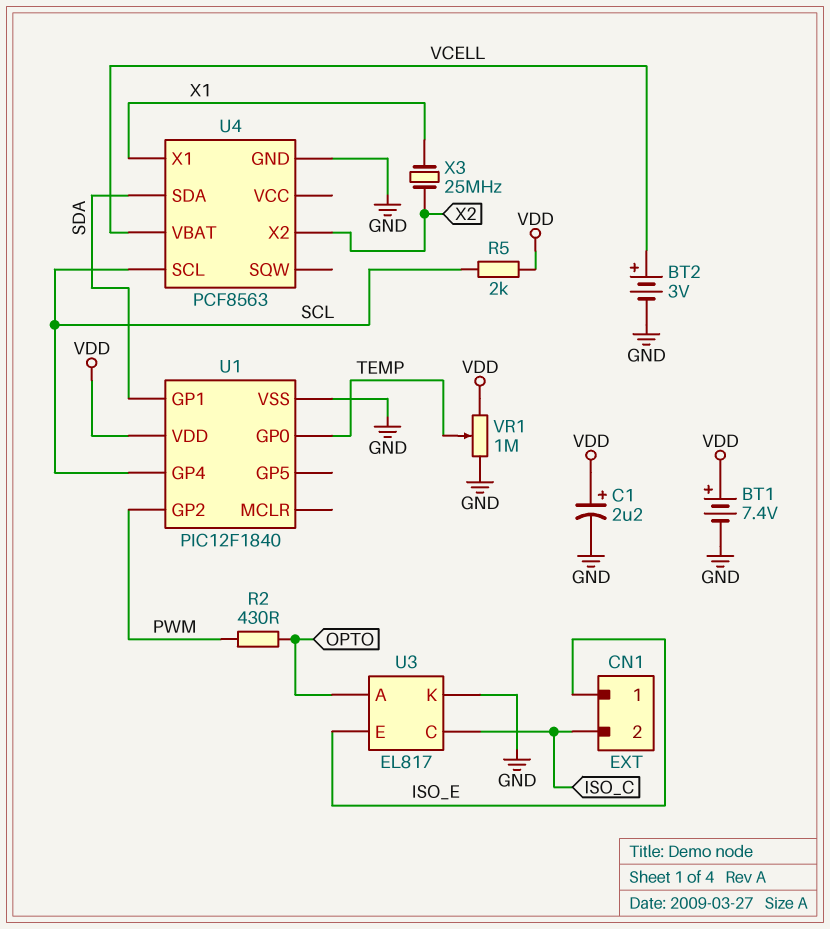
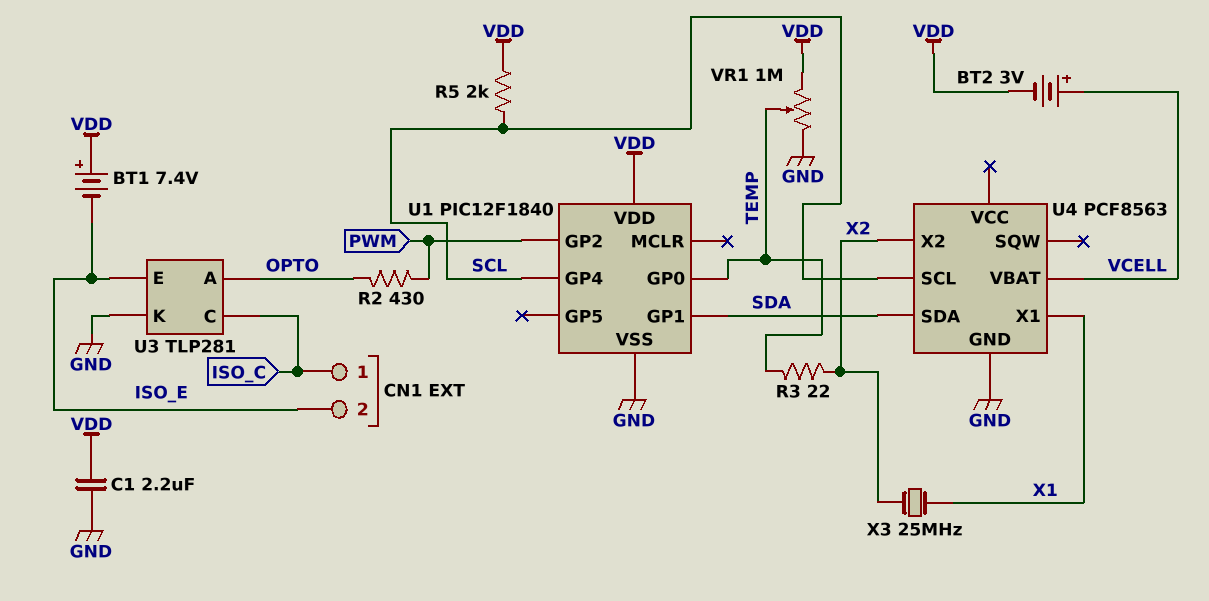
BT1: 7.4V (plus VDD, minus GND) -> 7.4V (plus VDD, minus ISO_E)
BT2: 3V (plus VCELL, minus GND) -> 3V (plus VCELL, minus VDD)
C1: 2.2uF (plus VDD, minus GND) -> 2.2uF (GND, VDD)
CN1 pin 1: ISO_E -> ISO_C
CN1 pin 2: ISO_C -> ISO_E
R3: none -> 22 (TEMP, X2)
U3: EL817 -> TLP281

